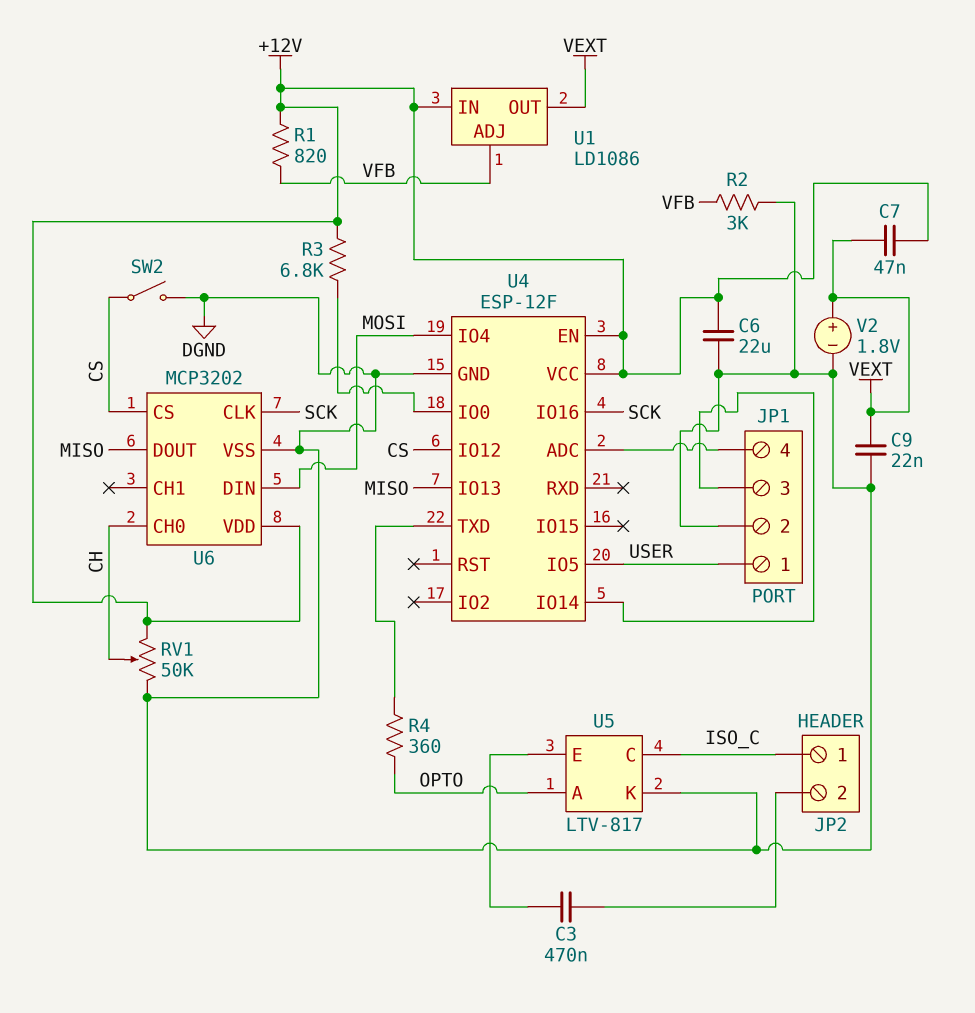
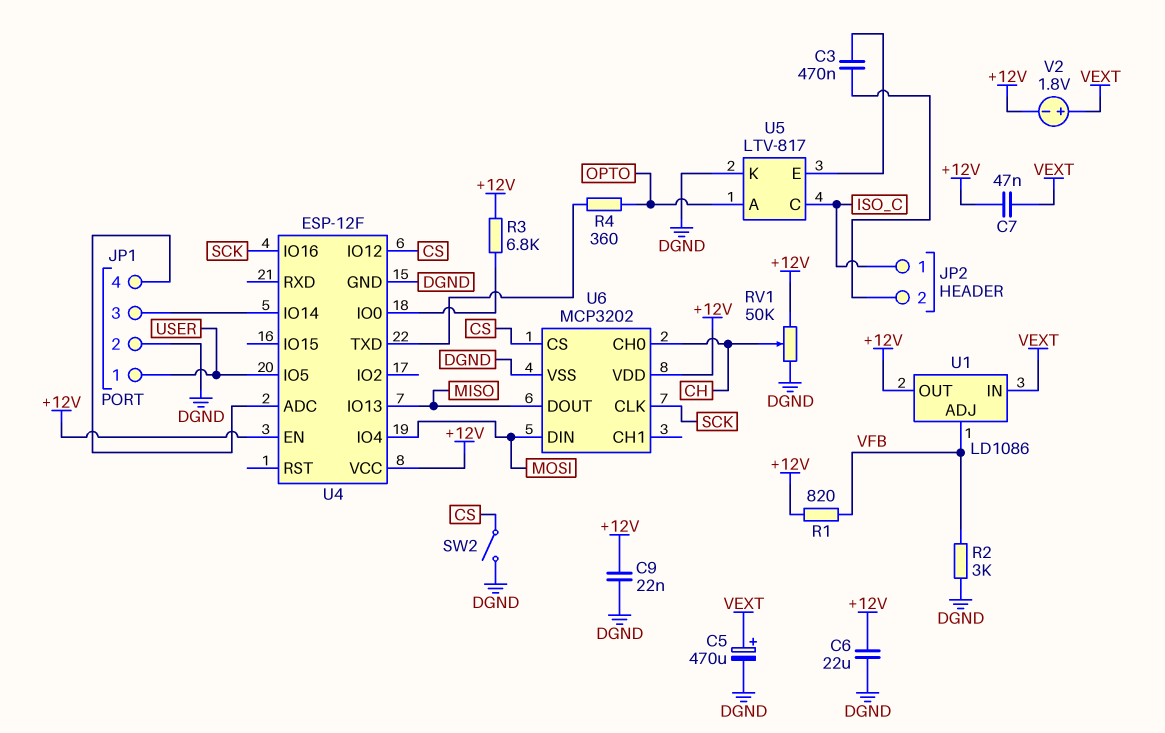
C5: none -> 470uF (plus VEXT, minus DGND)
C9: 22nF (DGND, VEXT) -> 22nF (+12V, DGND)
U1 pin IN: +12V -> VEXT
U1 pin OUT: VEXT -> +12V
V2: 1.8V (plus VEXT, minus DGND) -> 1.8V (plus VEXT, minus +12V)

